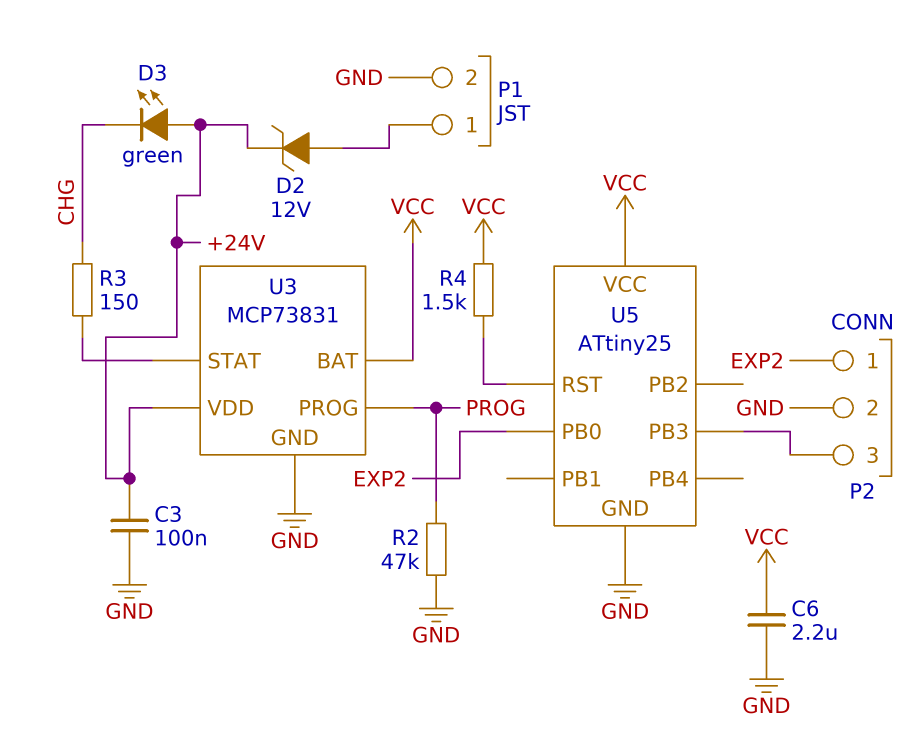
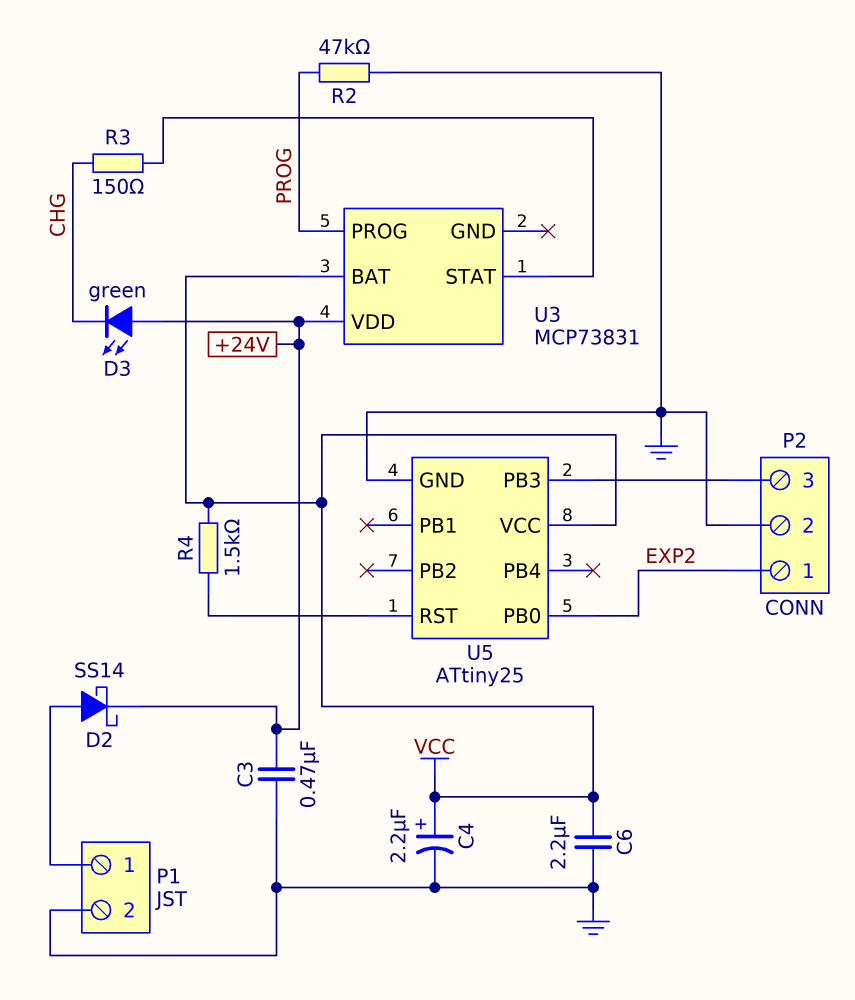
C3: 100nF (+24V, GND) -> 470nF (+24V, GND)
C4: none -> 2.2uF (plus VCC, minus GND)
D2: zener 12V (A P1/1, K +24V) -> schottky SS14 (A P1/1, K +24V)
U3 pin GND: GND -> none

